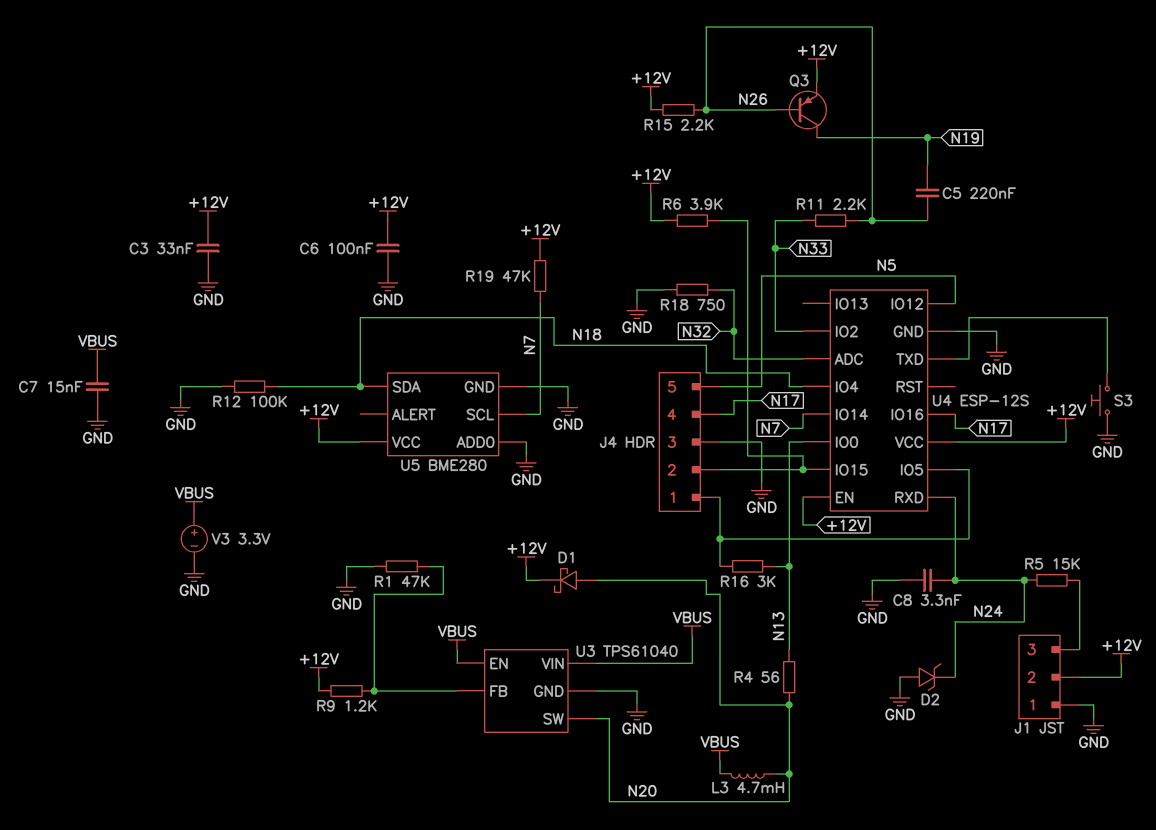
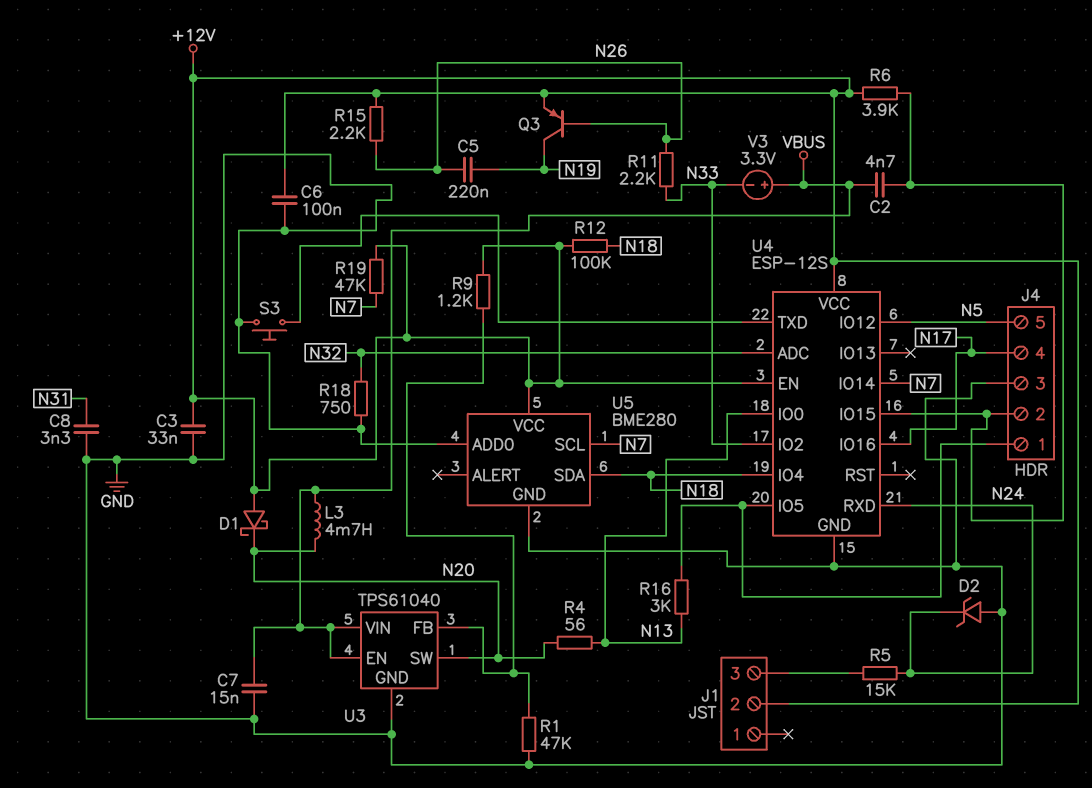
C2: none -> 4.7nF (J4/2, VBUS)
C8: 3.3nF (GND, N24) -> 3.3nF (GND, N31)
D1: schottky (A N20, K +12V) -> schottky (A +12V, K N20)
J1 pin 1: GND -> none
R12: 100k (GND, N18) -> 100k (+12V, N18)
V3: 3.3V (plus VBUS, minus GND) -> 3.3V (plus VBUS, minus N33)

